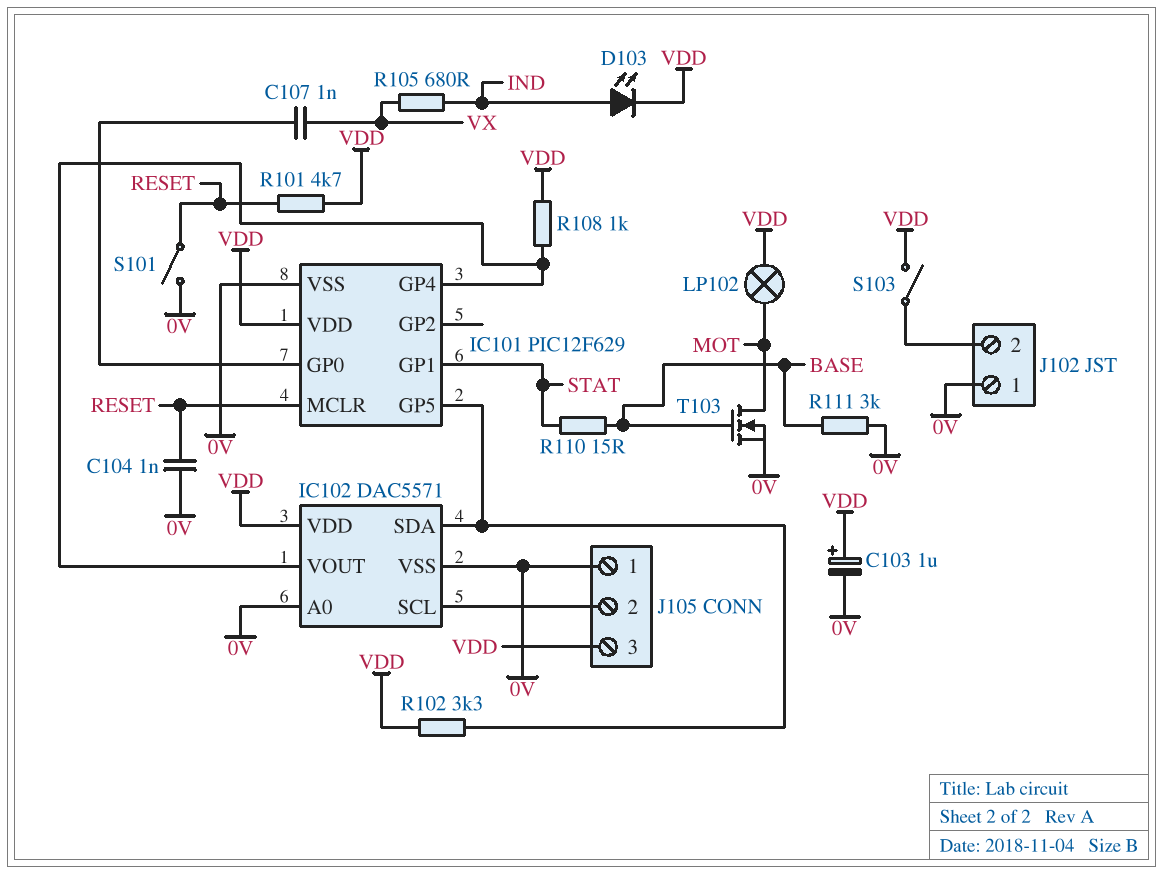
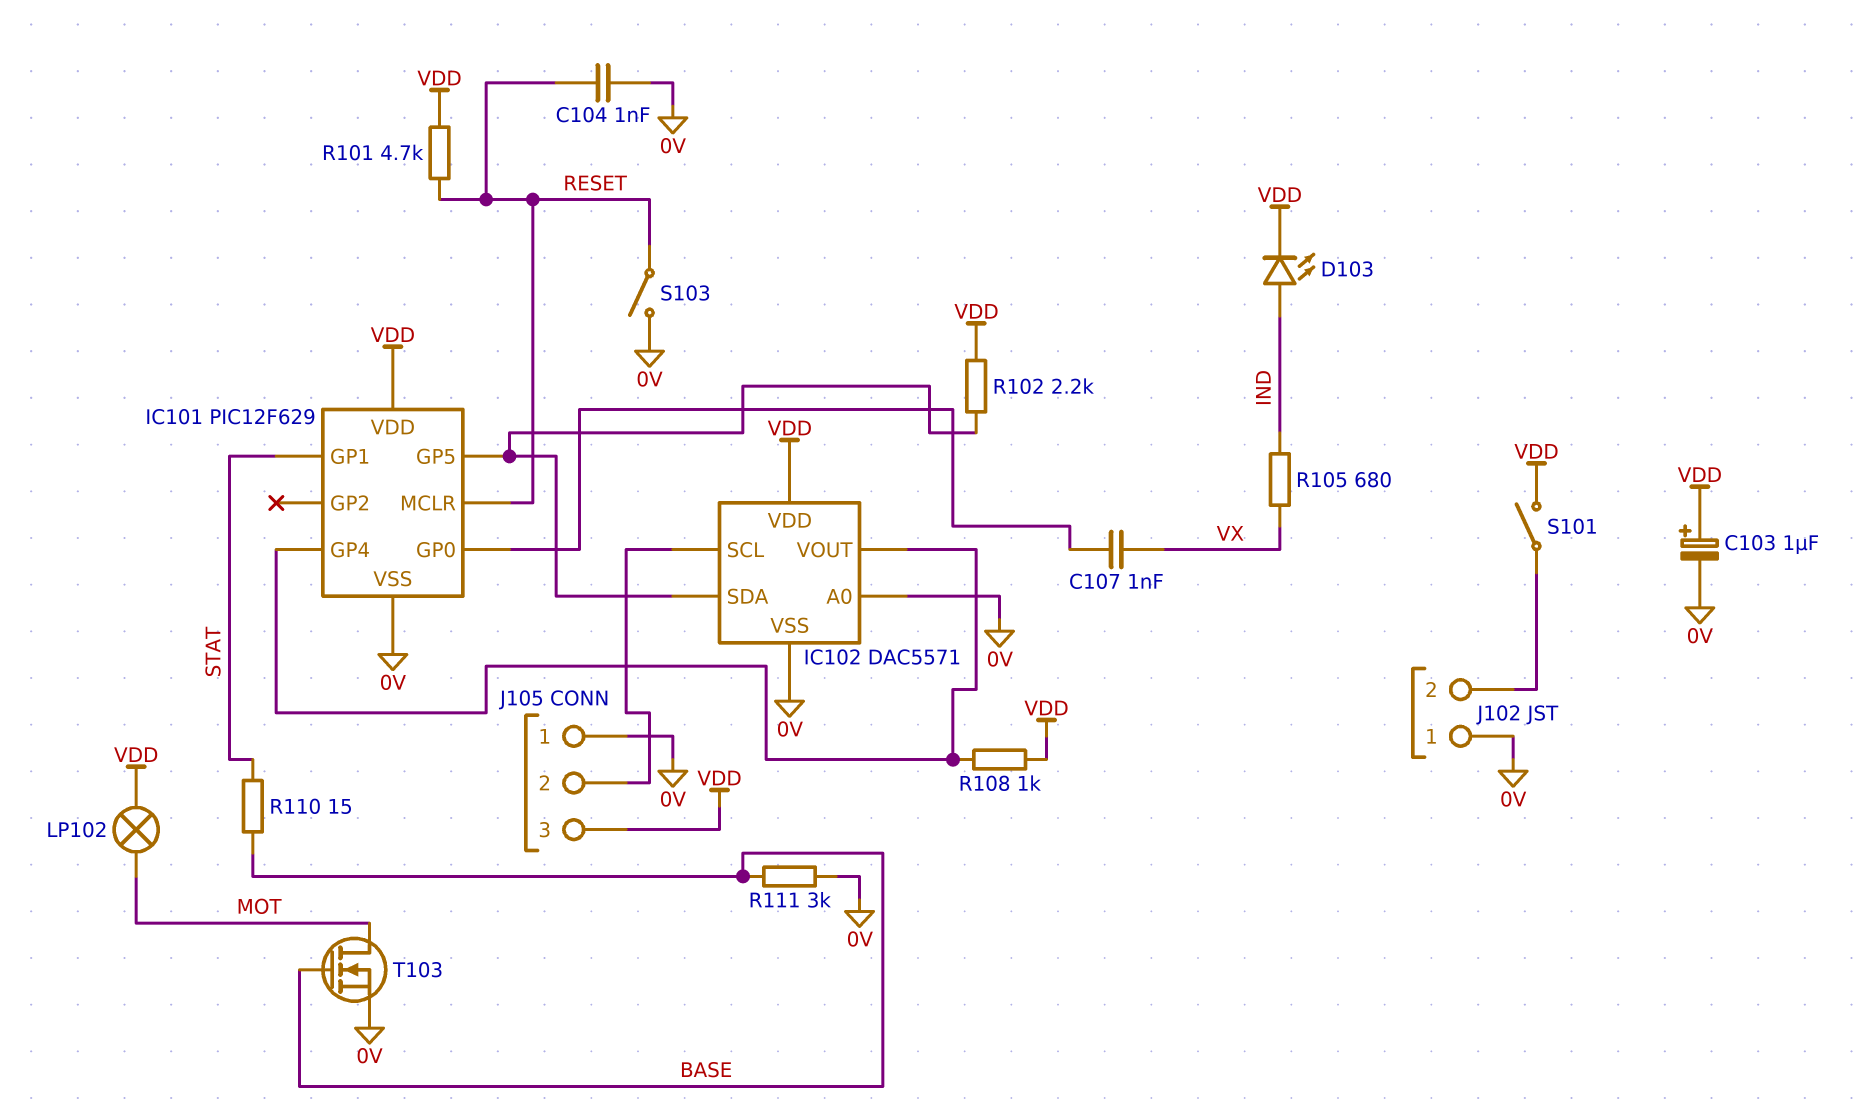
R102: 3.3k (IC101/GP5, VDD) -> 2.2k (IC101/GP5, VDD)
S101: switch (0V, RESET) -> switch (J102/2, VDD)
S103: switch (J102/2, VDD) -> switch (0V, RESET)

